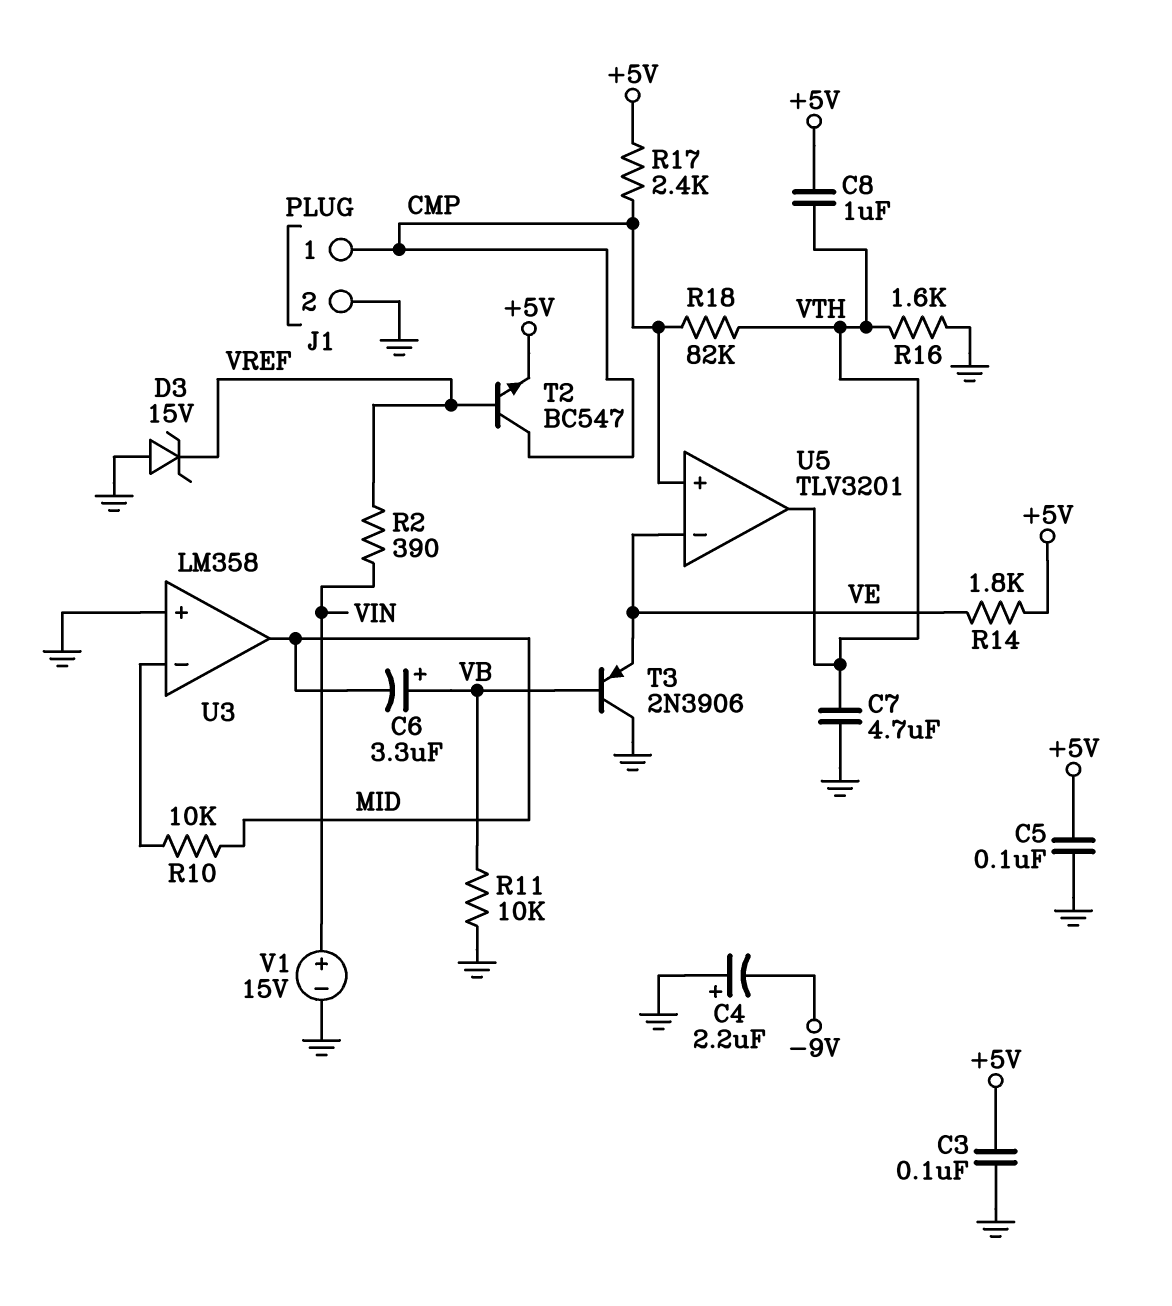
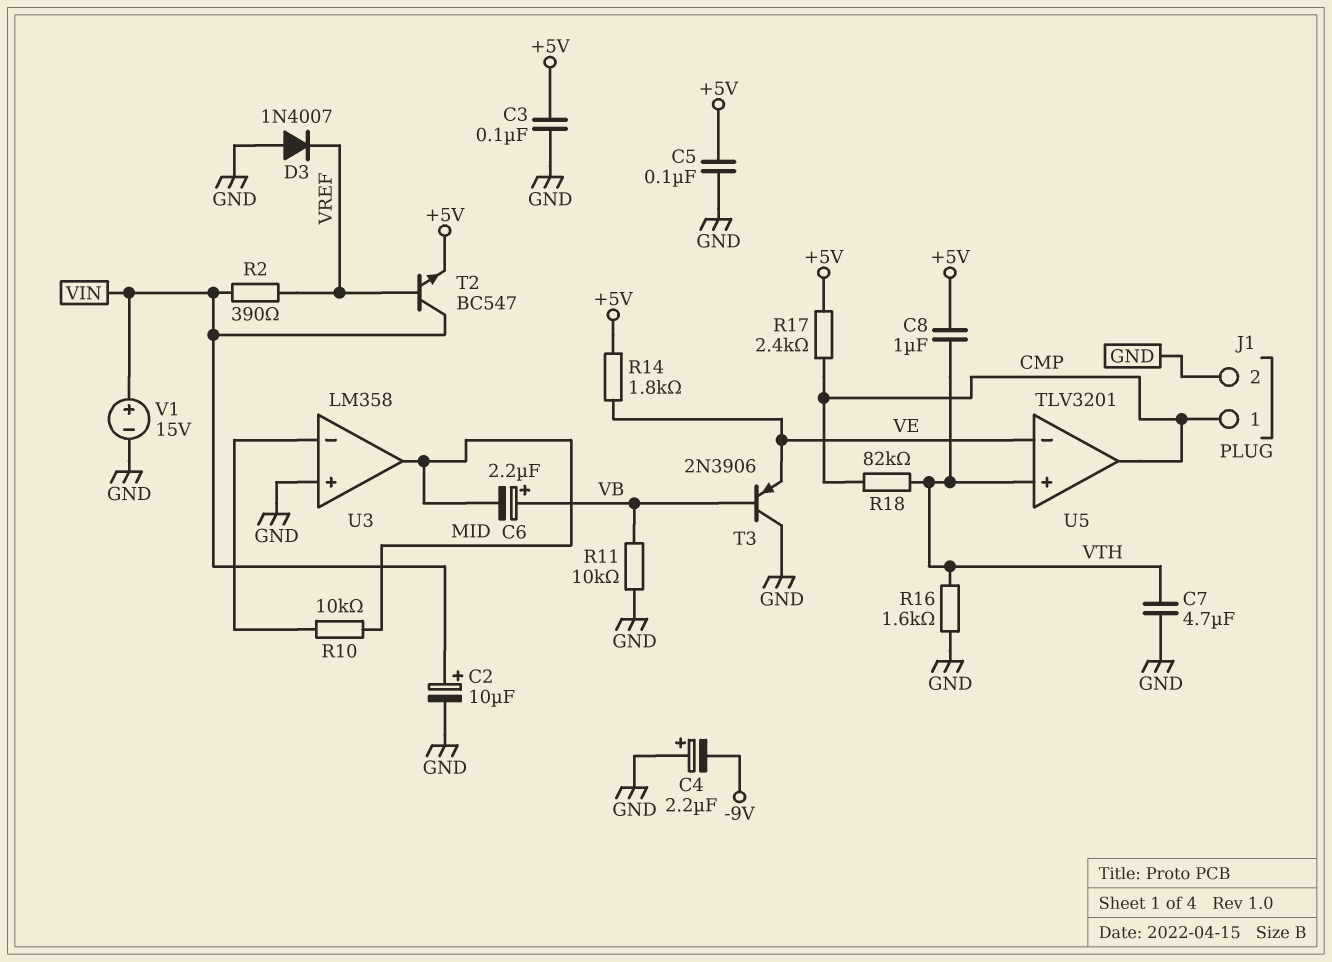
C2: none -> 10uF (plus VIN, minus GND)
C6: 3.3uF (plus VB, minus MID) -> 2.2uF (plus VB, minus MID)
D3: zener 15V (A GND, K VREF) -> diode 1N4007 (A GND, K VREF)
T2: NPN BC547 (B VREF, C CMP, E +5V) -> NPN BC547 (B VREF, C VIN, E +5V)
U5 pin in+: CMP -> VTH
U5 pin out: VTH -> CMP

